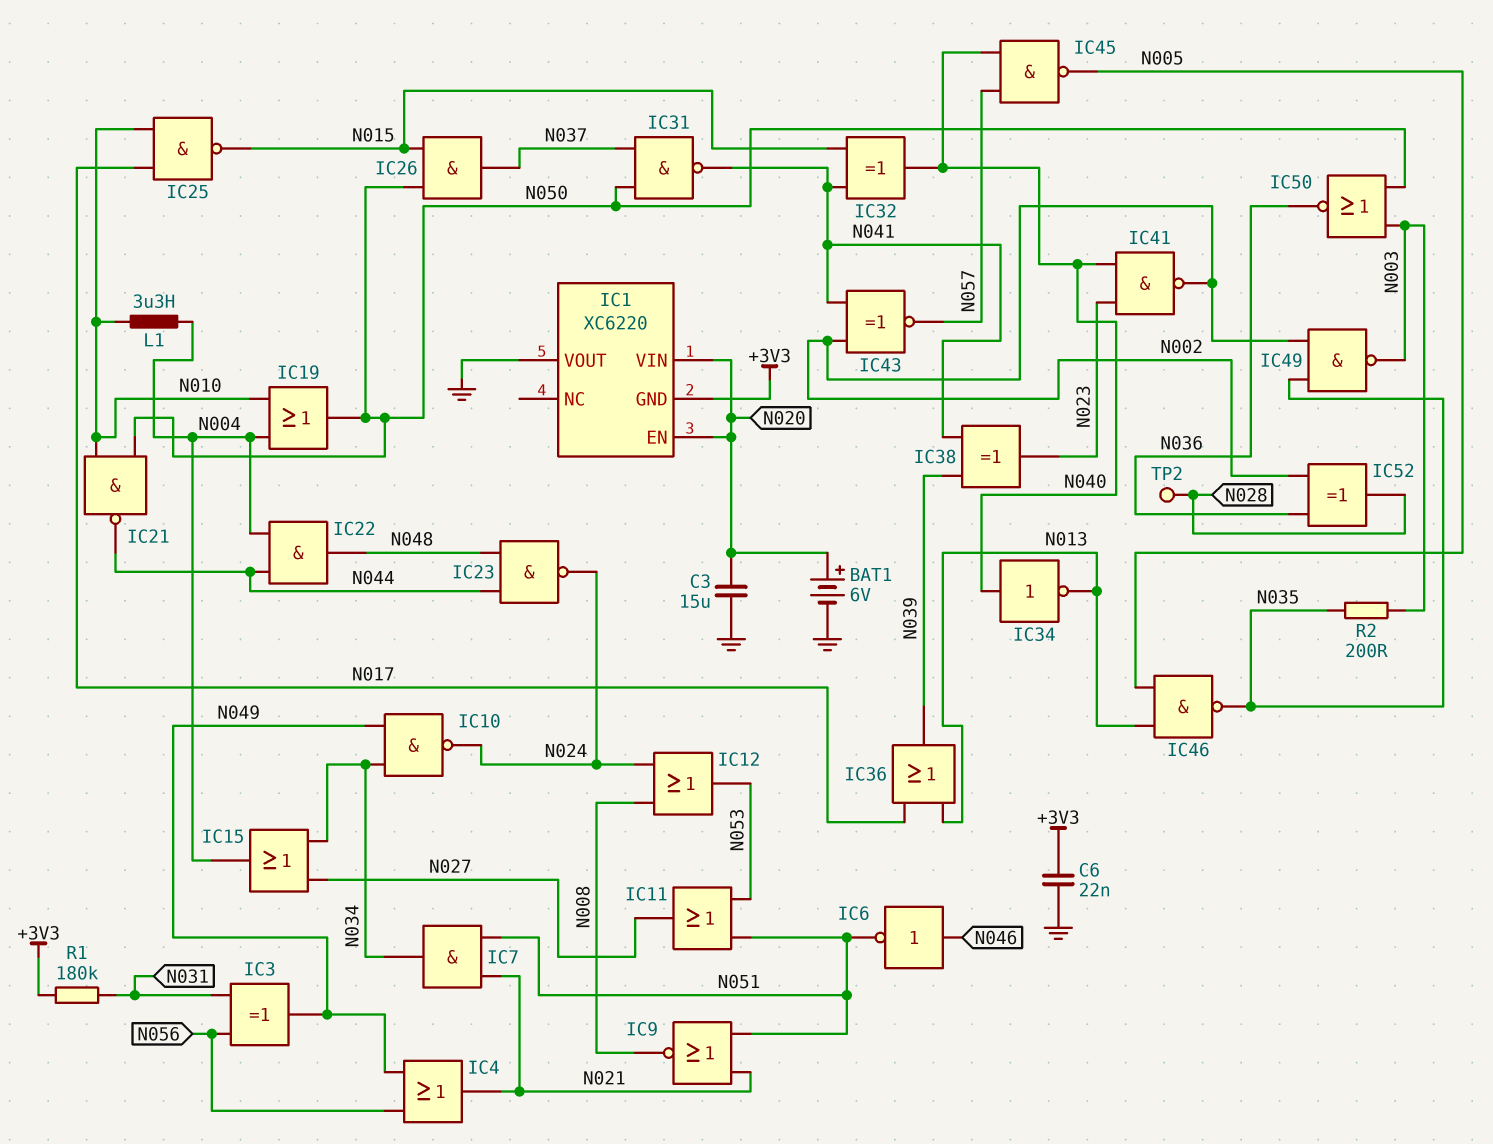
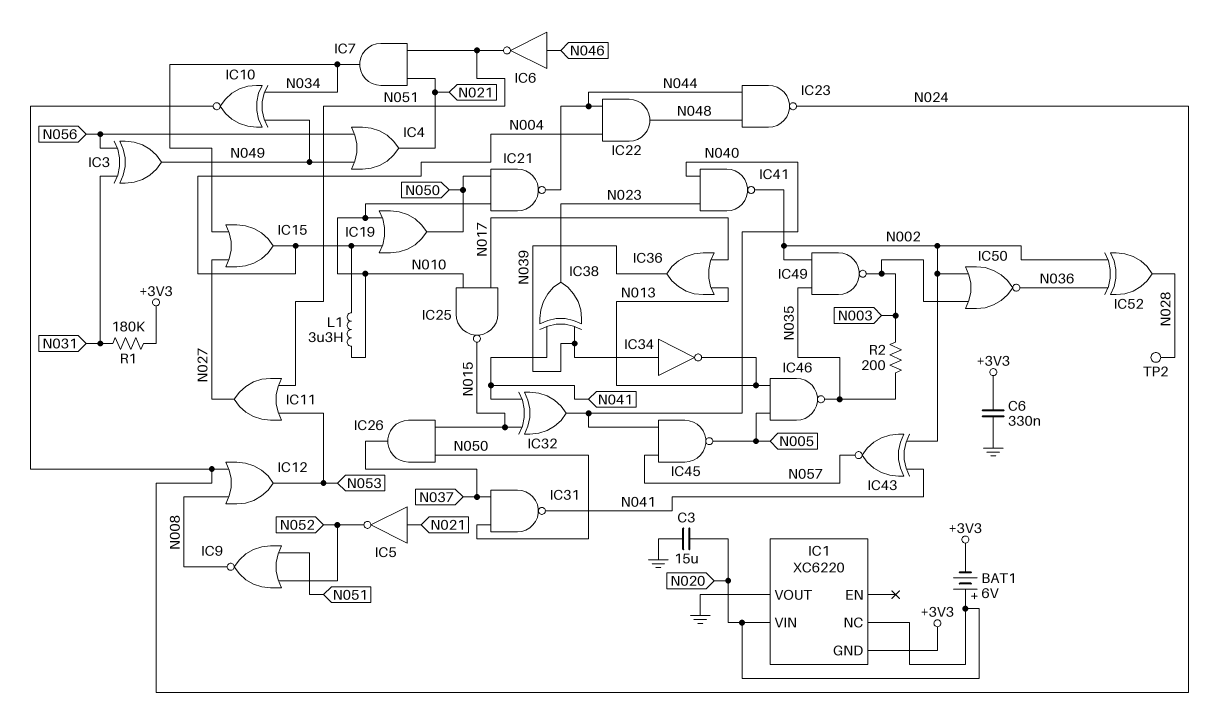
BAT1: 6V (plus N020, minus GND) -> 6V (plus N020, minus +3V3)
C6: 22nF (+3V3, GND) -> 330nF (+3V3, GND)
IC1 pin EN: N020 -> none
IC1 pin NC: none -> N020
IC5: none -> NOT (in N021, out N052)
IC9: NOR (in N021, in N051, out N008) -> NOR (in N051, in N052, out N008)
IC10: NAND (in N034, in N049, out N024) -> XNOR (in N034, in N049, out N024)
IC34: NOT (in N040, out N013) -> NOT (in N039, out N013)
IC50: NOR (in N003, in N050, out N036) -> NOR (in N002, in N003, out N036)

